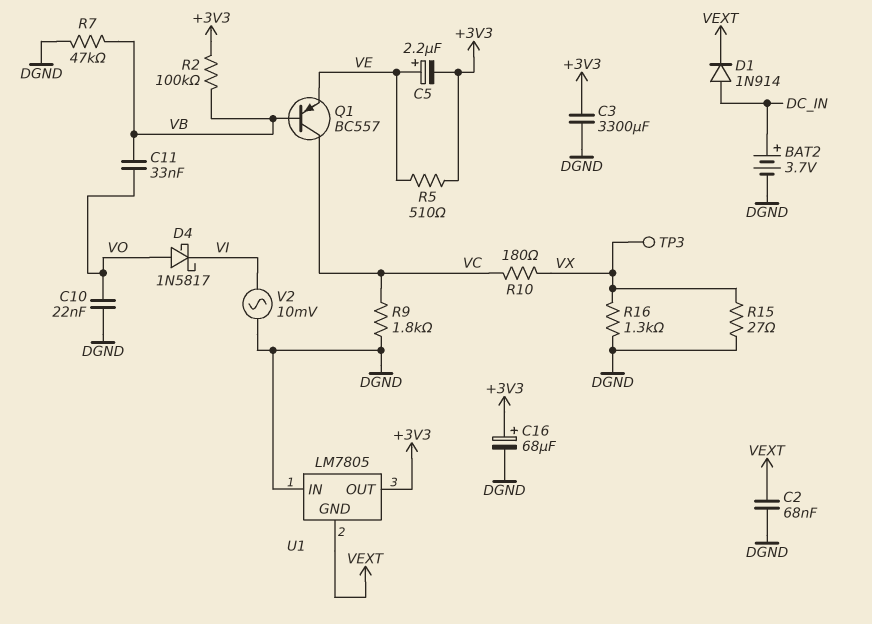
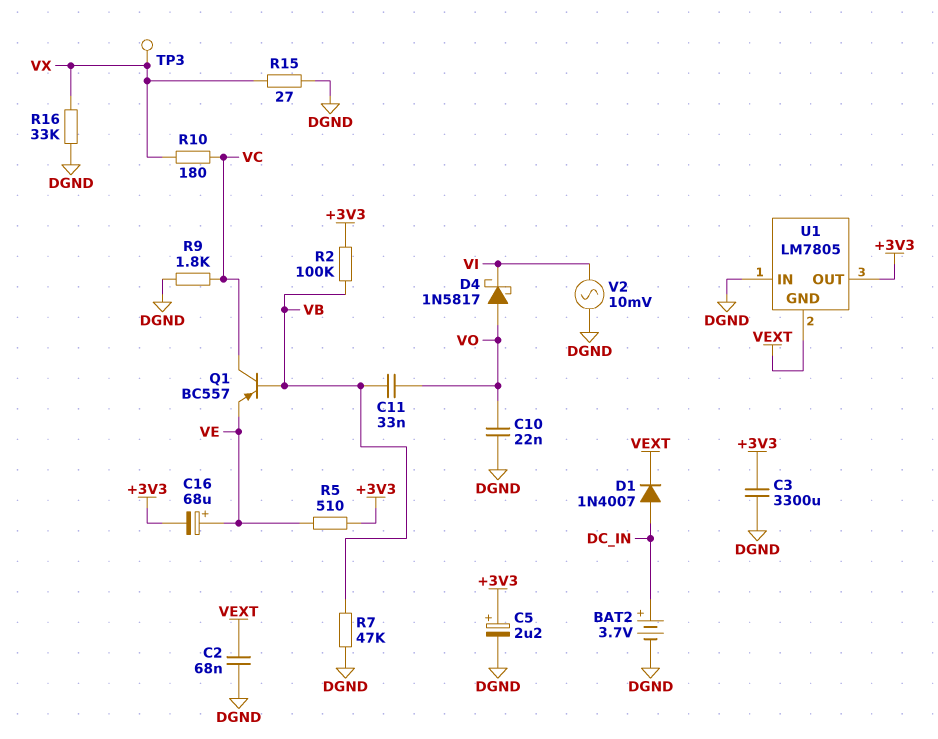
C5: 2.2uF (plus VE, minus +3V3) -> 2.2uF (plus +3V3, minus DGND)
C16: 68uF (plus +3V3, minus DGND) -> 68uF (plus VE, minus +3V3)
D1: diode 1N914 (A DC_IN, K VEXT) -> diode 1N4007 (A DC_IN, K VEXT)
R16: 1.3k (DGND, VX) -> 33k (DGND, VX)

